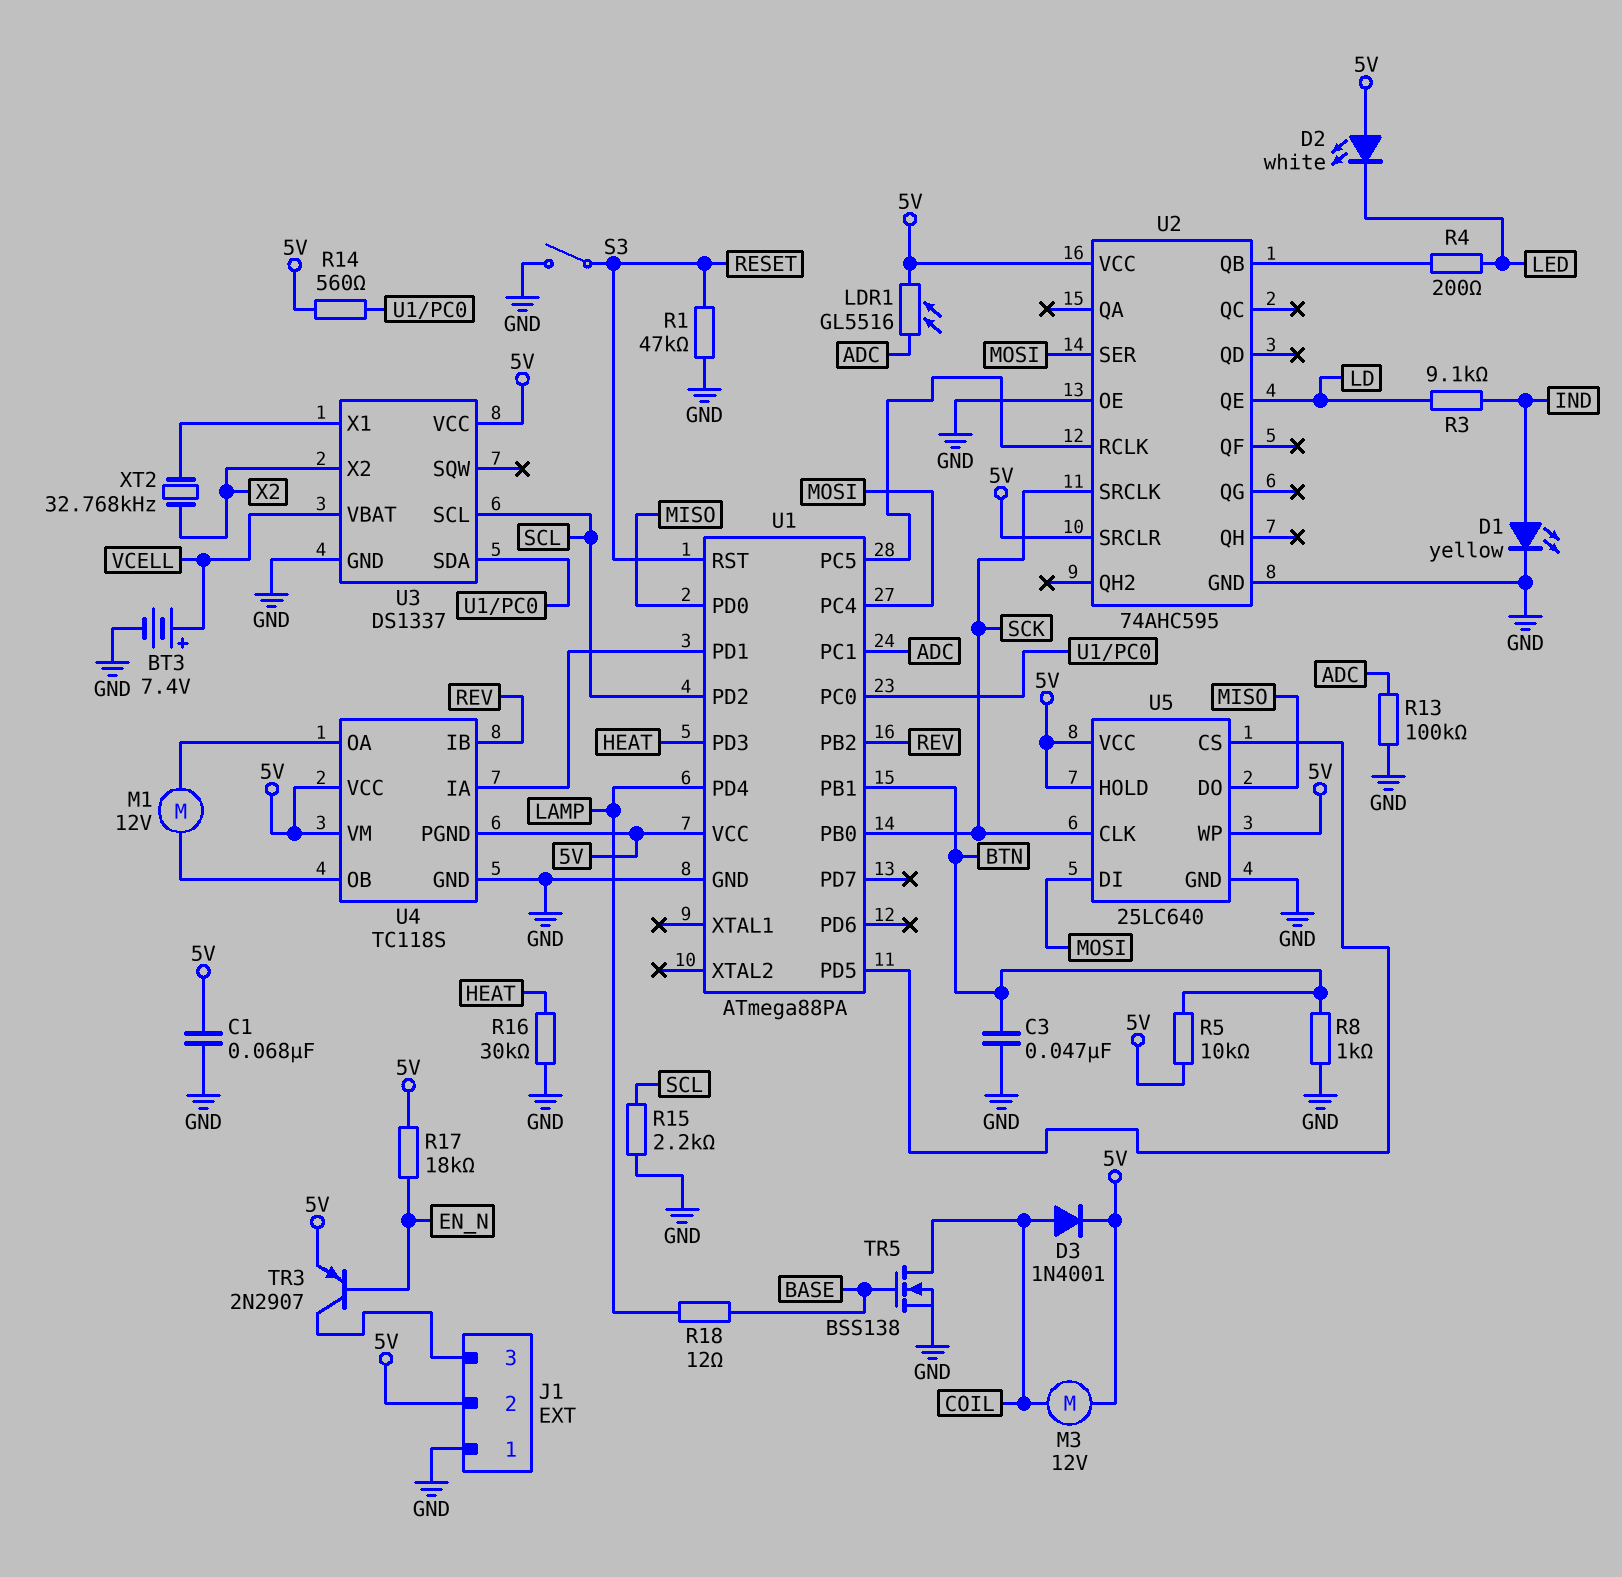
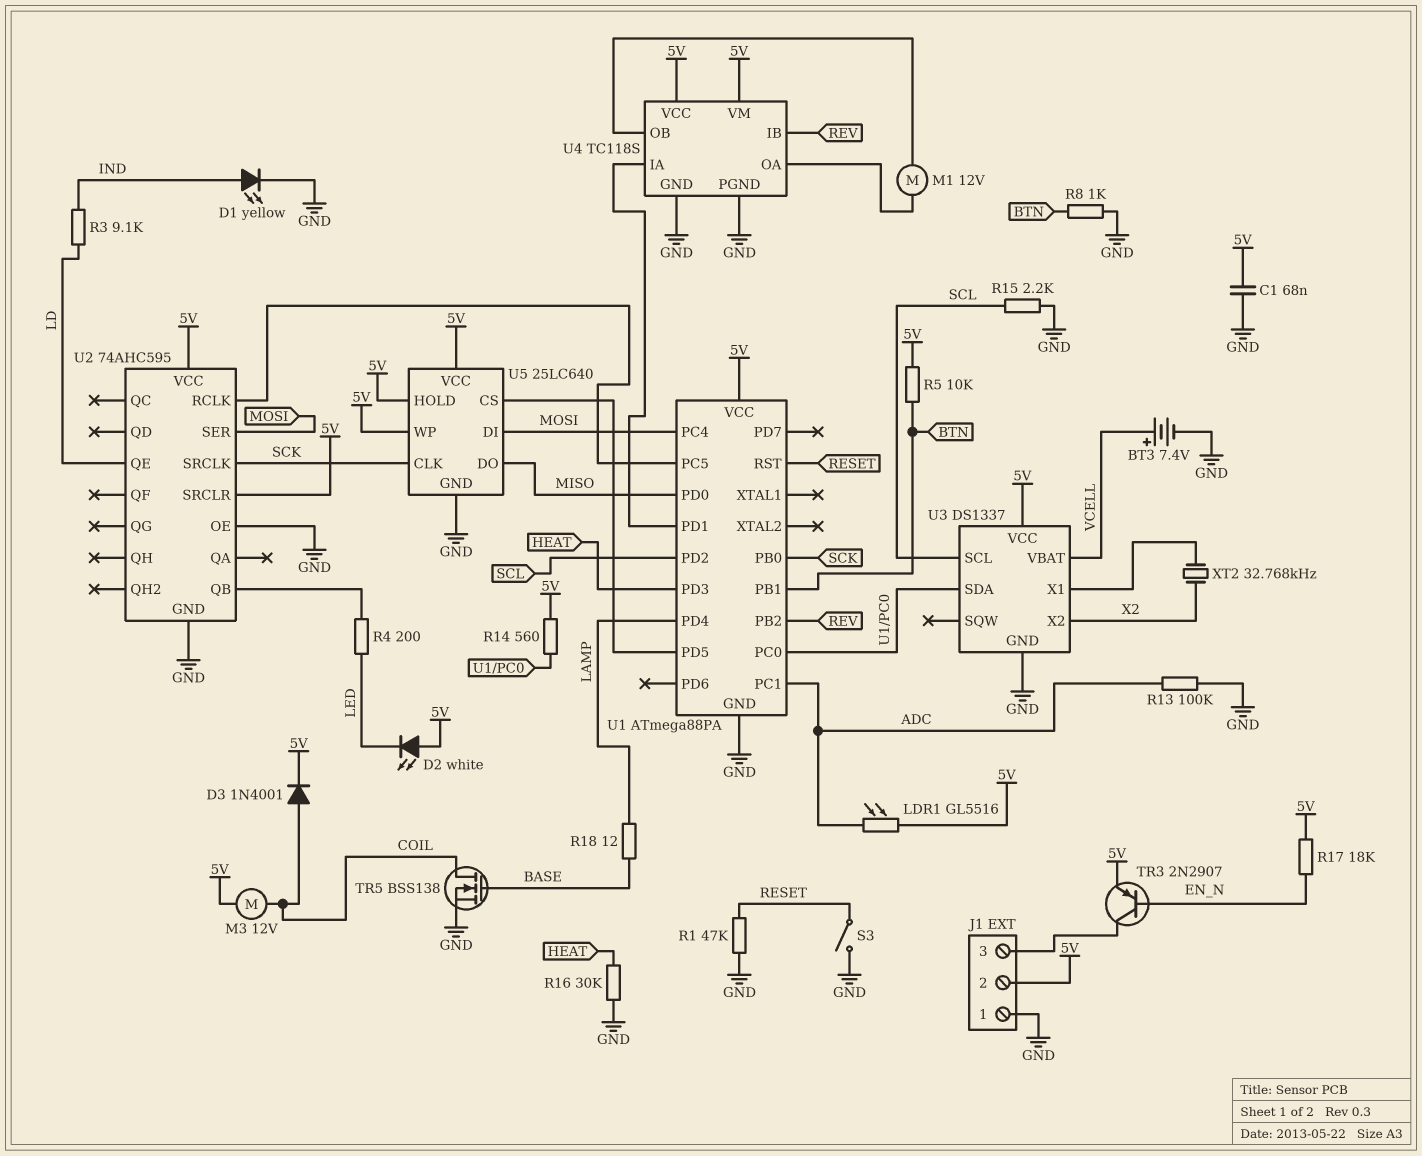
C3: 47nF (BTN, GND) -> none
U4 pin PGND: 5V -> GND

